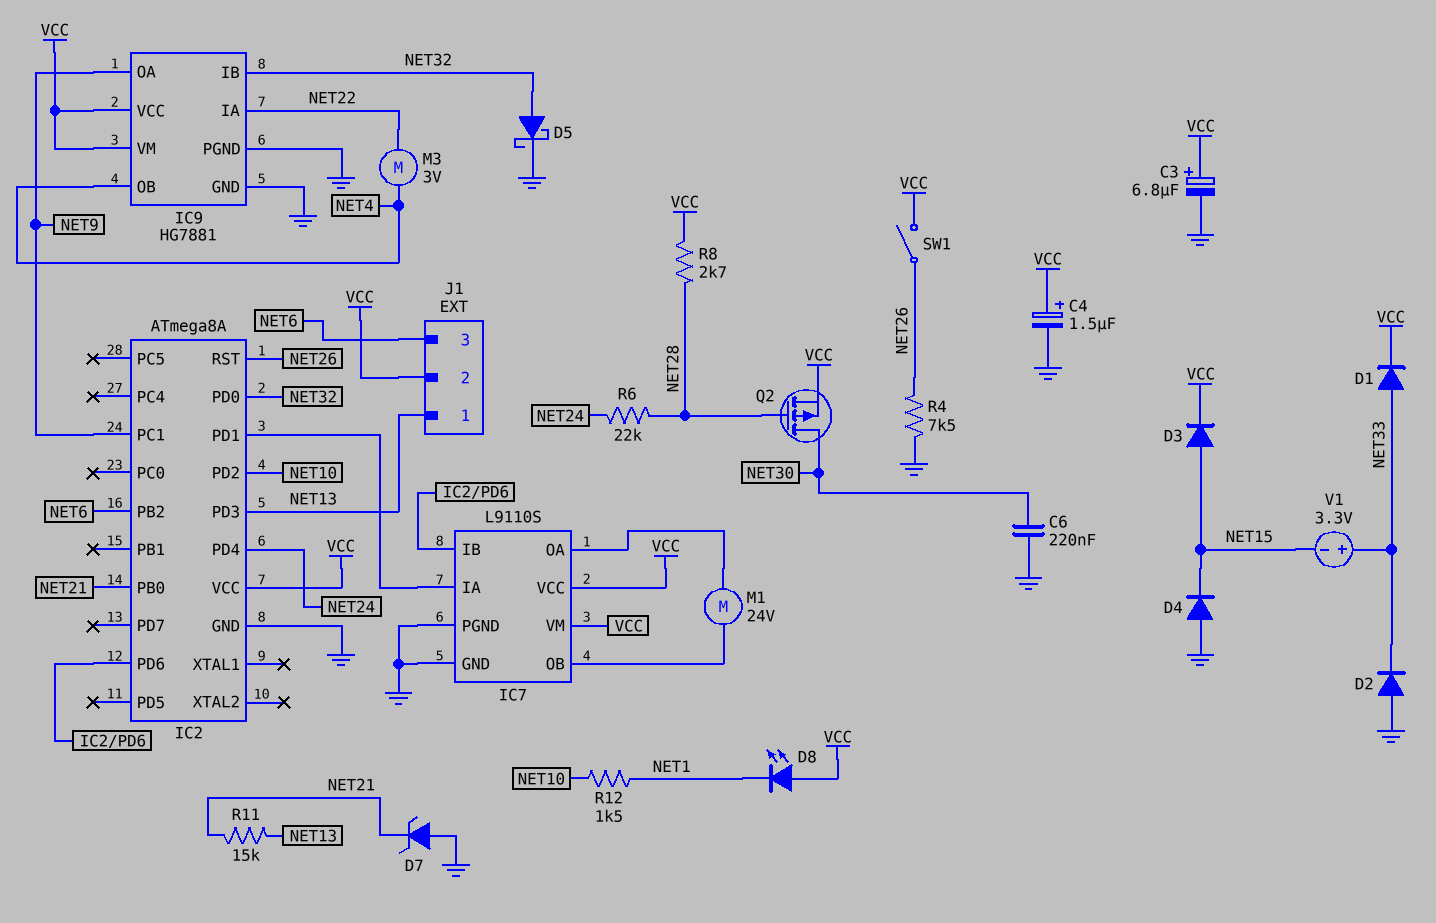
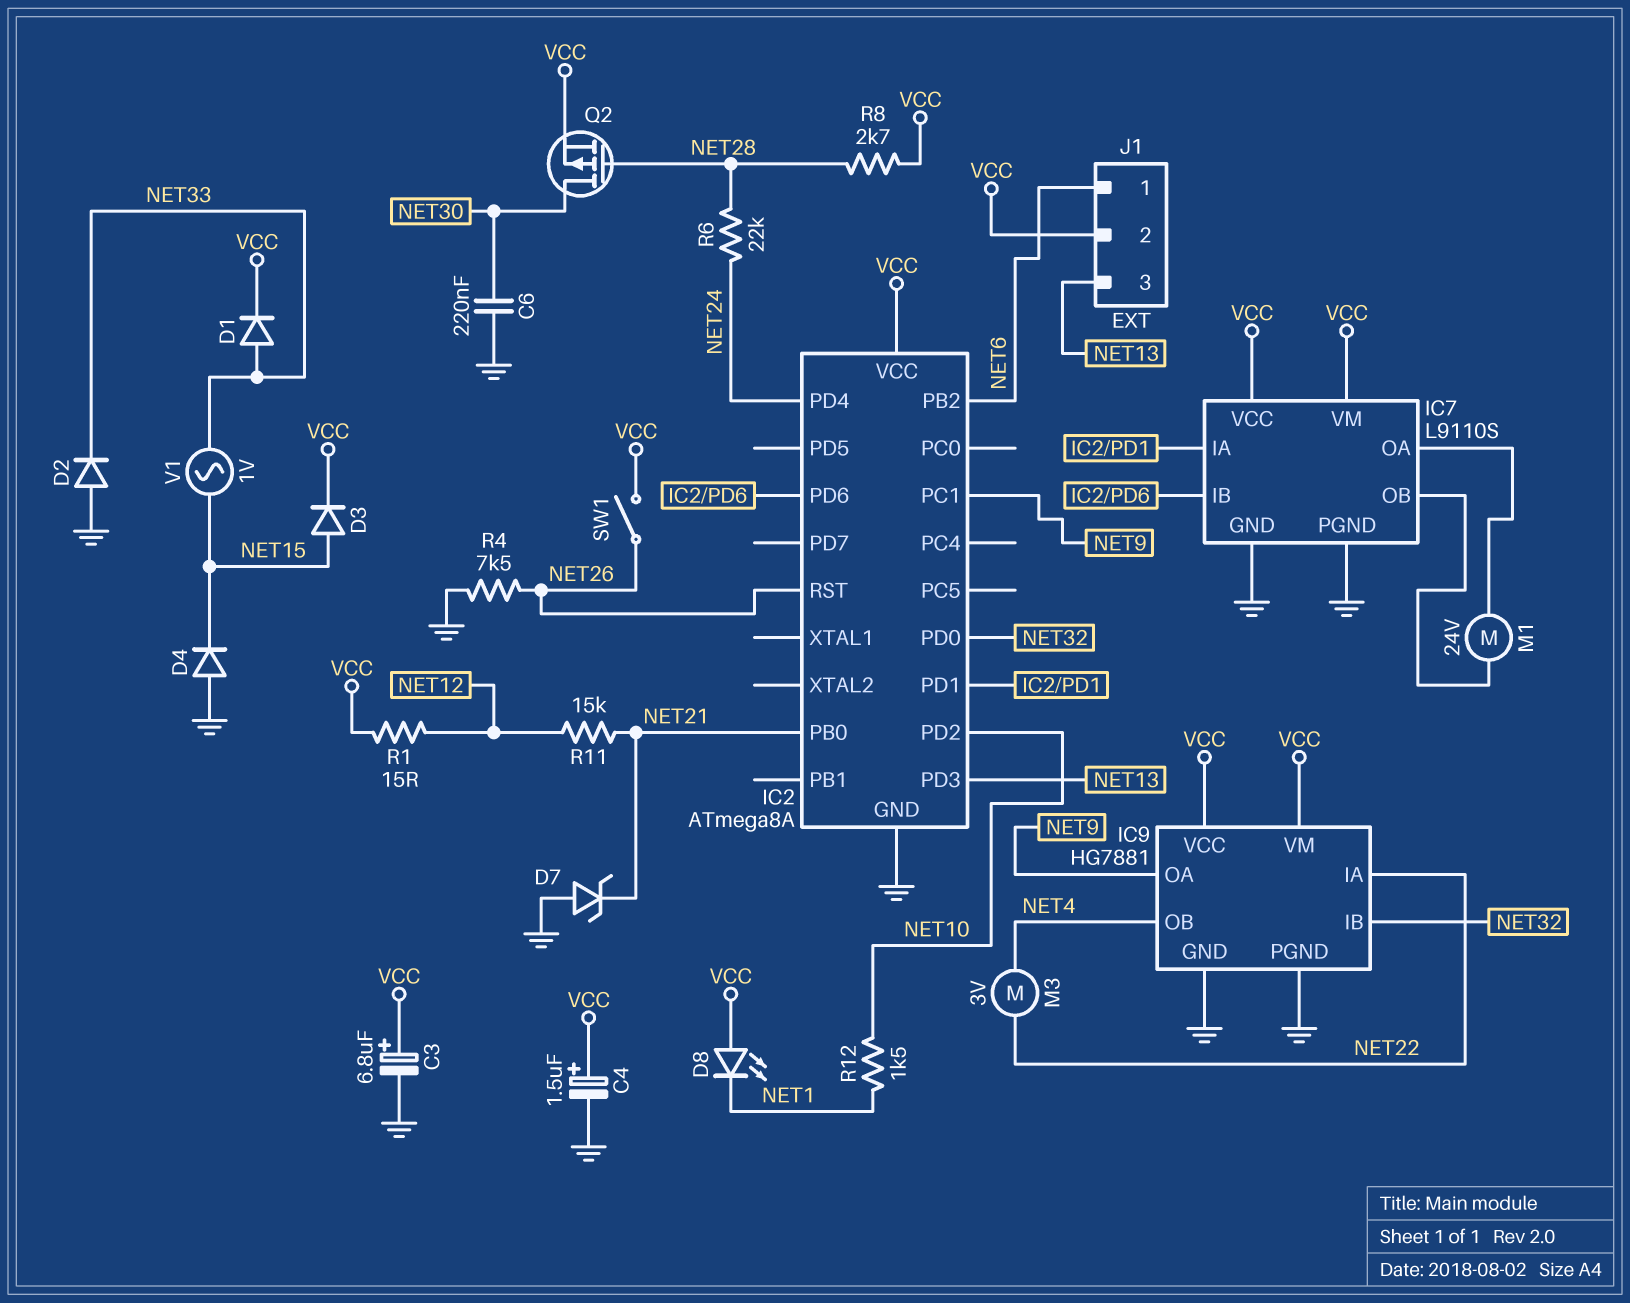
D5: schottky (A NET32, K GND) -> none
J1 pin 1: NET13 -> NET6
J1 pin 3: NET6 -> NET13
R1: none -> 15 (NET12, VCC)
R11: 15k (NET13, NET21) -> 15k (NET12, NET21)
V1: 3.3V (plus NET33, minus NET15) -> AC 1V (NET15, NET33)

